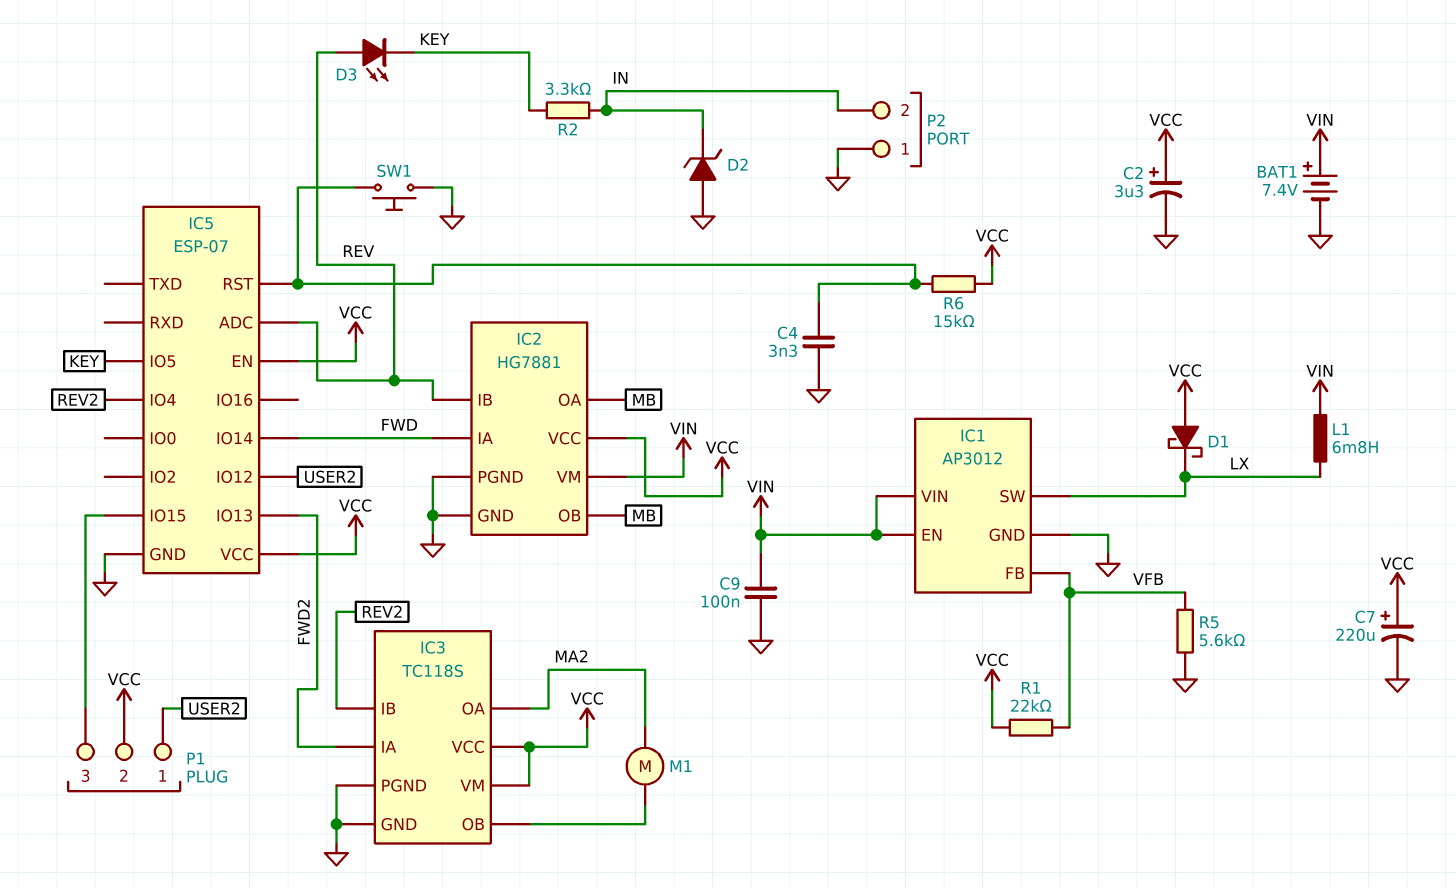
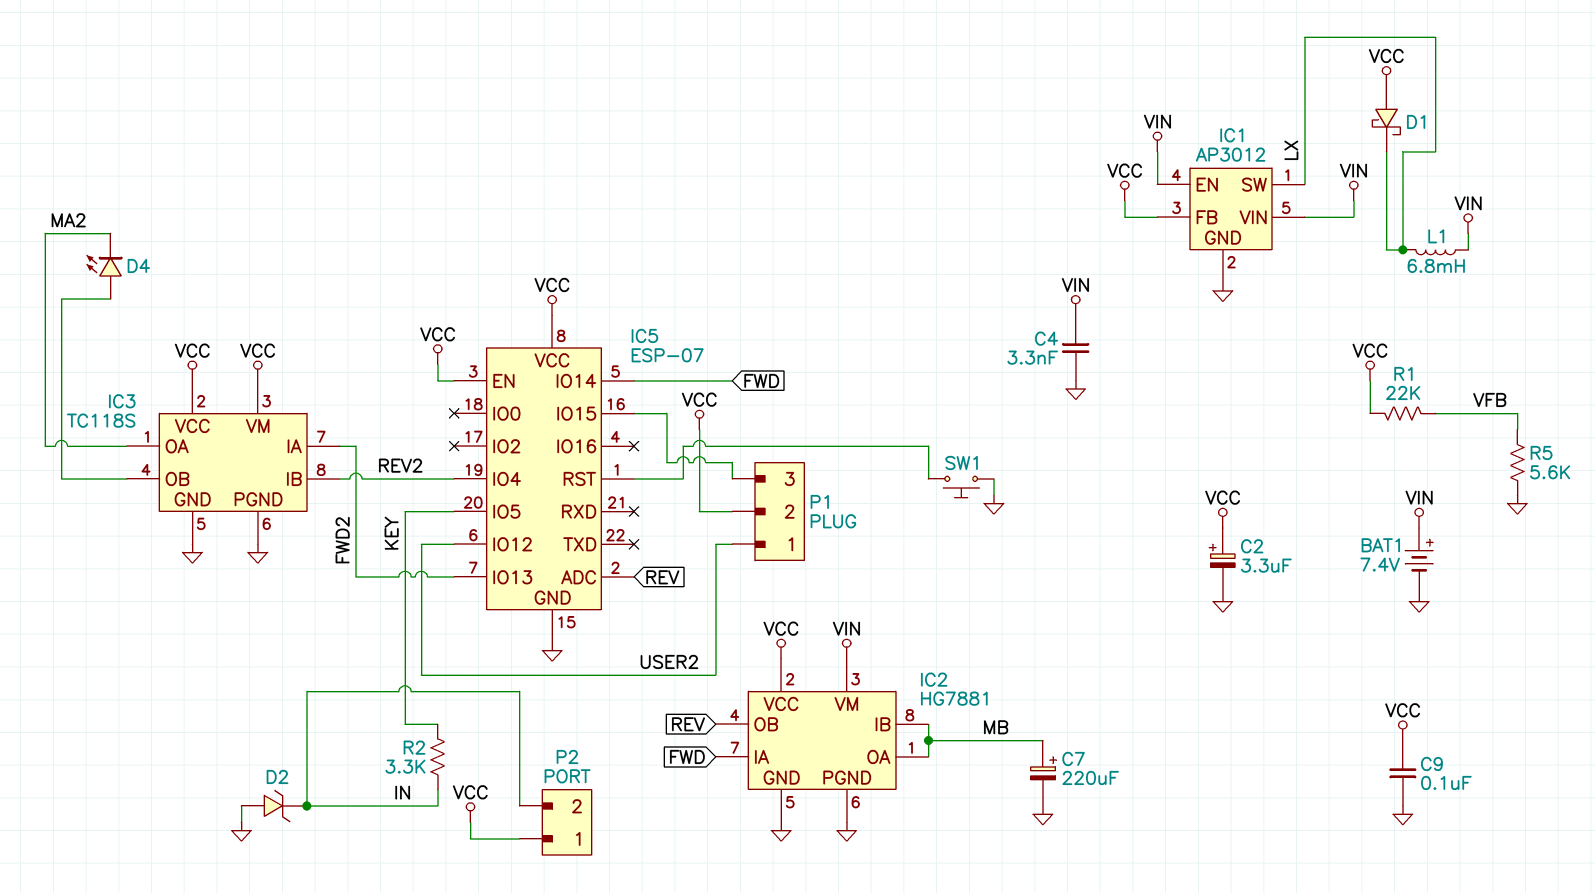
C4: 3.3nF (GND, IC5/RST) -> 3.3nF (GND, VIN)
C7: 220uF (plus VCC, minus GND) -> 220uF (plus MB, minus GND)
C9: 100nF (GND, VIN) -> 100nF (GND, VCC)
D3: LED (A REV, K KEY) -> none
D4: none -> LED (A IC3/OB, K MA2)
IC1 pin FB: VFB -> VCC
IC2 pin IB: REV -> MB
IC2 pin OB: MB -> REV
M1: motor (IC3/OB, MA2) -> none
P2 pin 1: GND -> VCC
R6: 15k (IC5/RST, VCC) -> none

